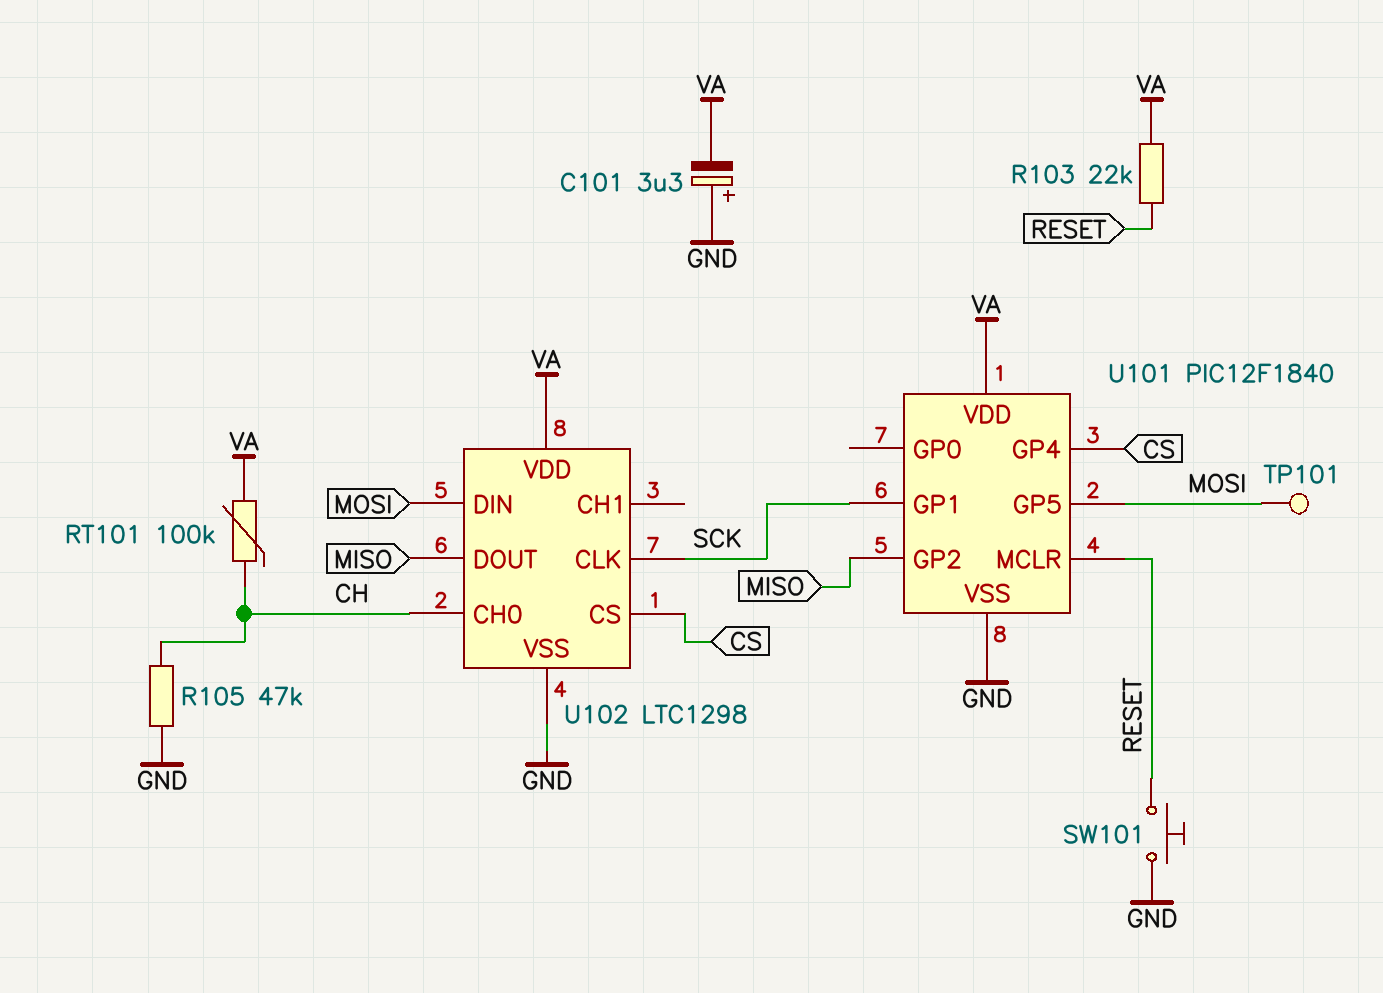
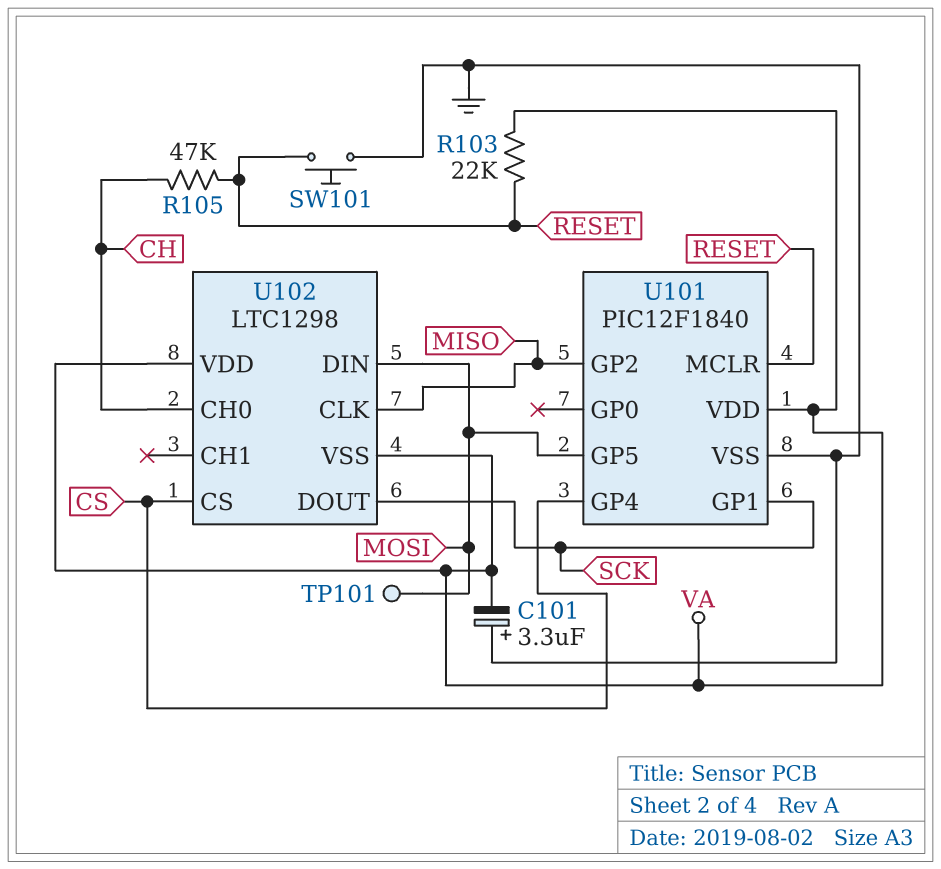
R105: 47k (CH, GND) -> 47k (CH, RESET)
RT101: 100k (CH, VA) -> none
U102 pin CLK: SCK -> MISO
U102 pin DOUT: MISO -> SCK
U102 pin VSS: GND -> VA

